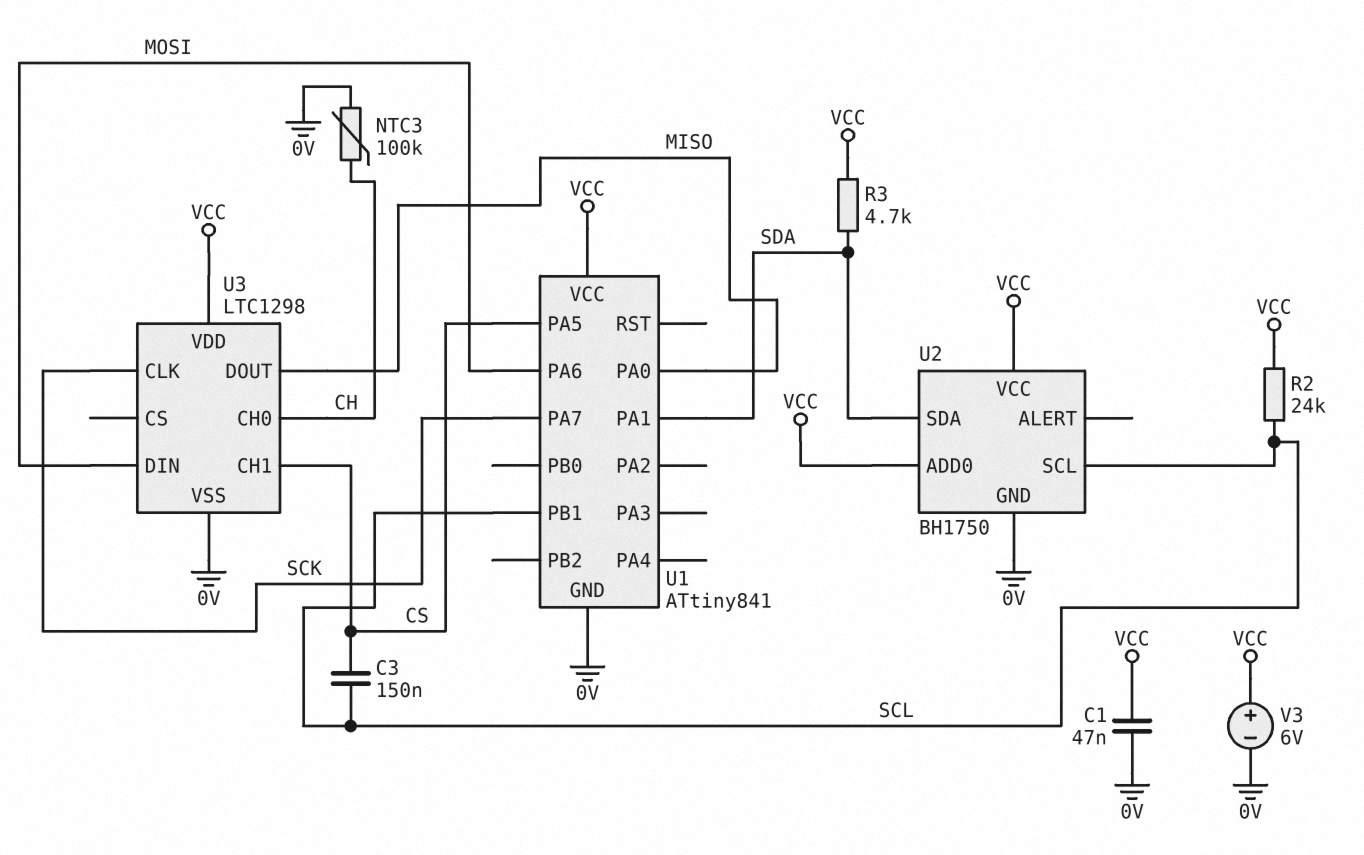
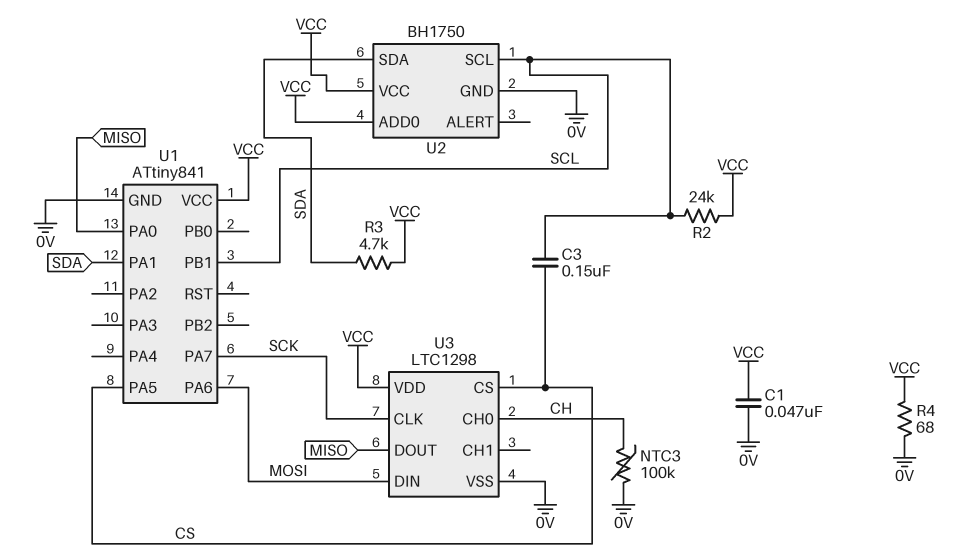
R4: none -> 68 (0V, VCC)
U3 pin CH1: CS -> none
U3 pin CS: none -> CS
V3: 6V (plus VCC, minus 0V) -> none

